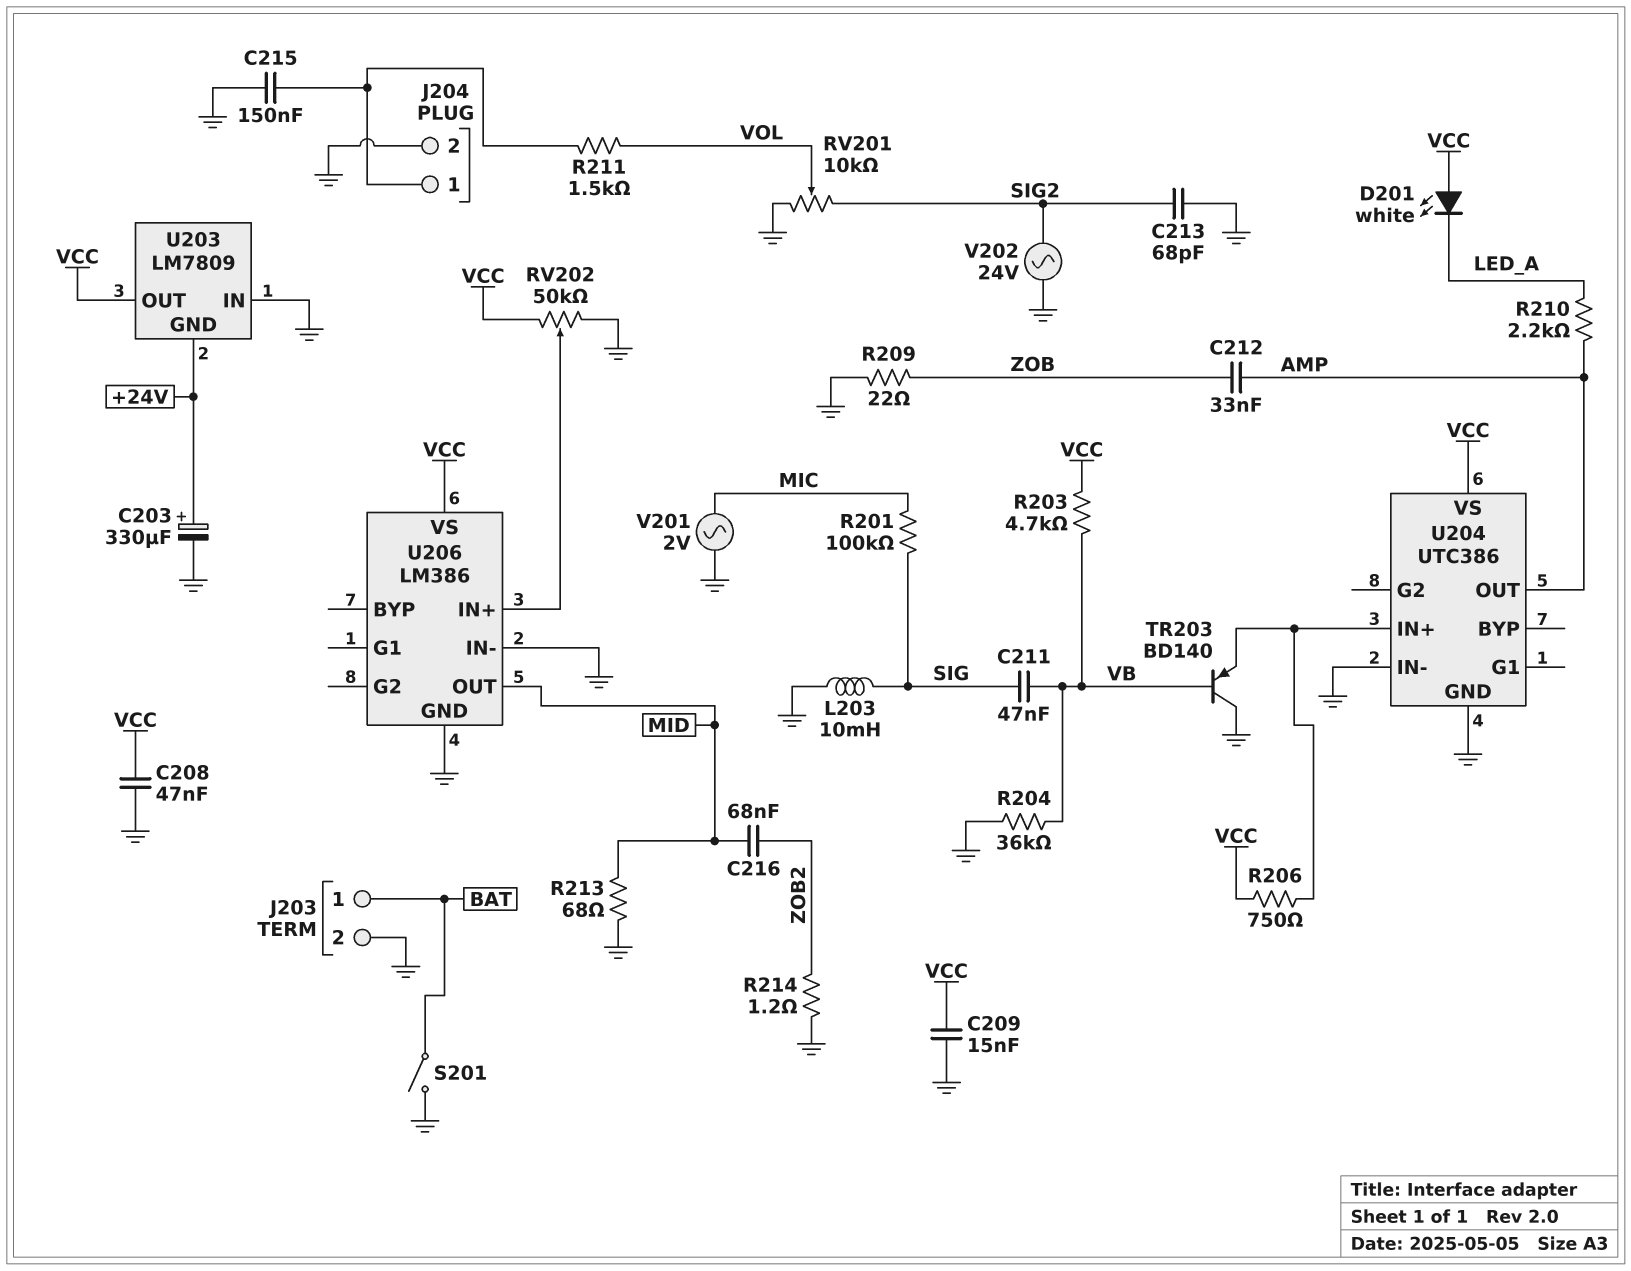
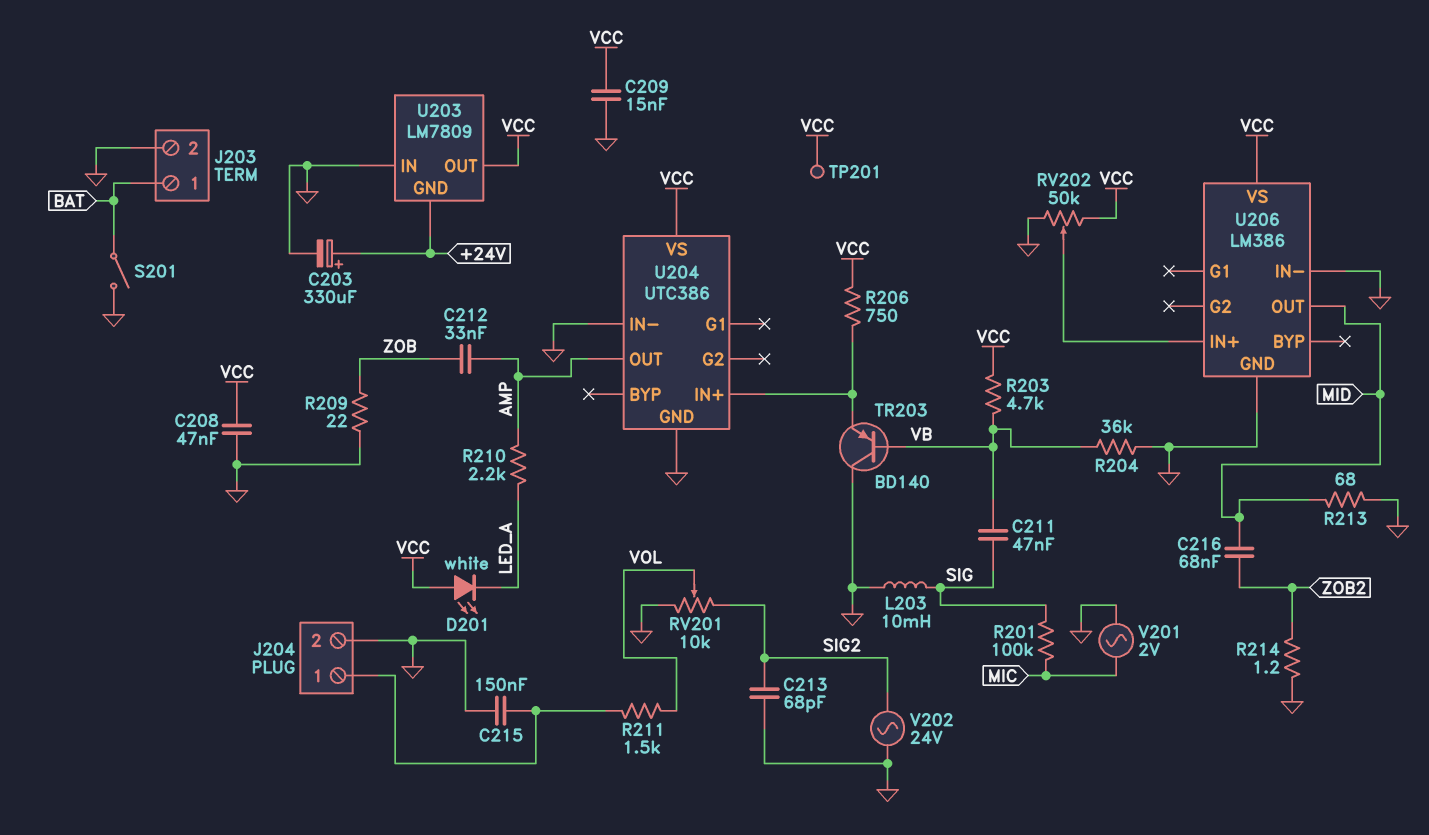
TP201: none -> test point (VCC)

